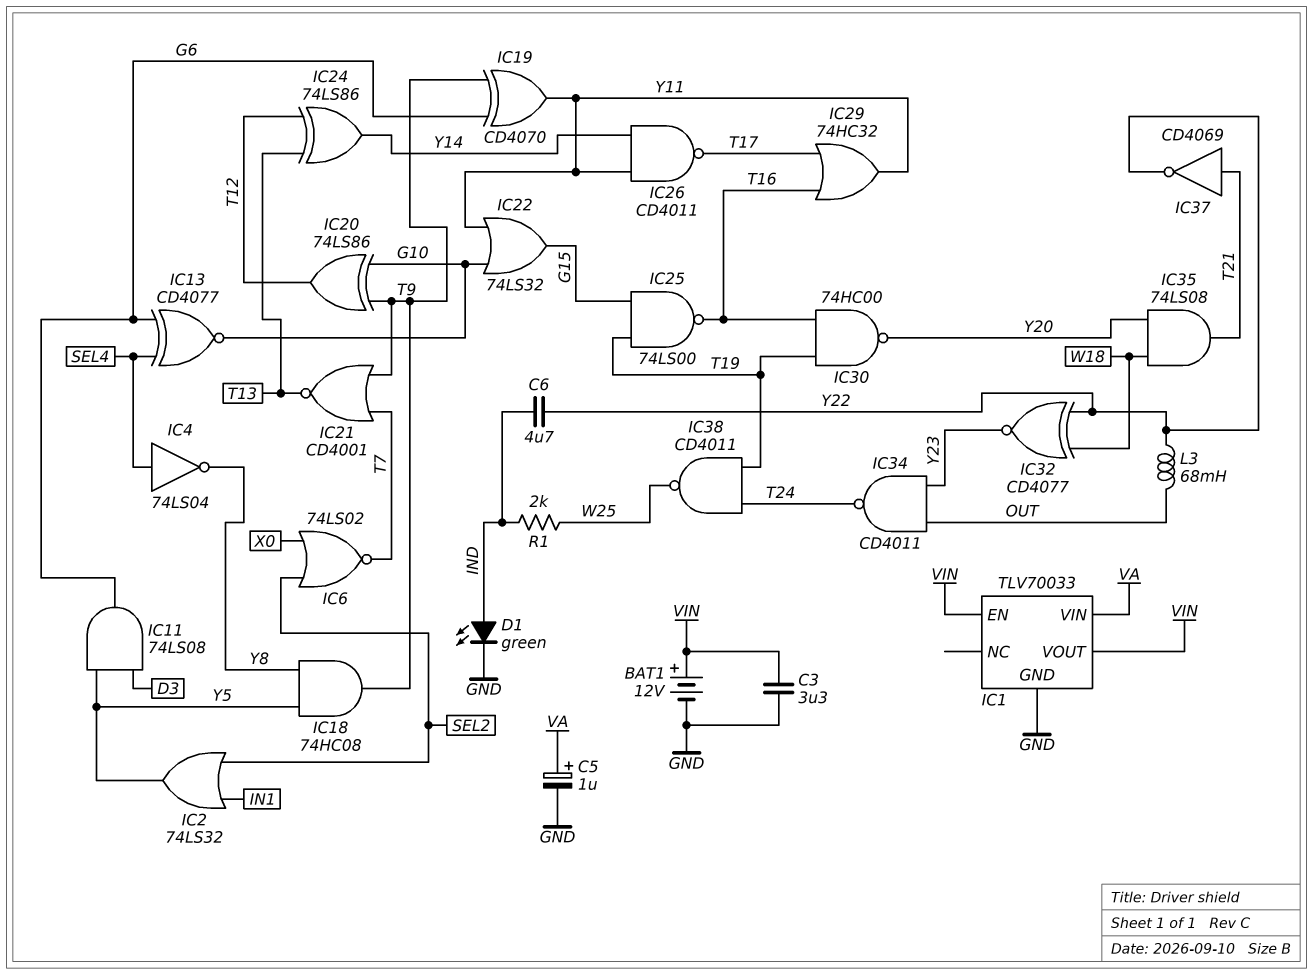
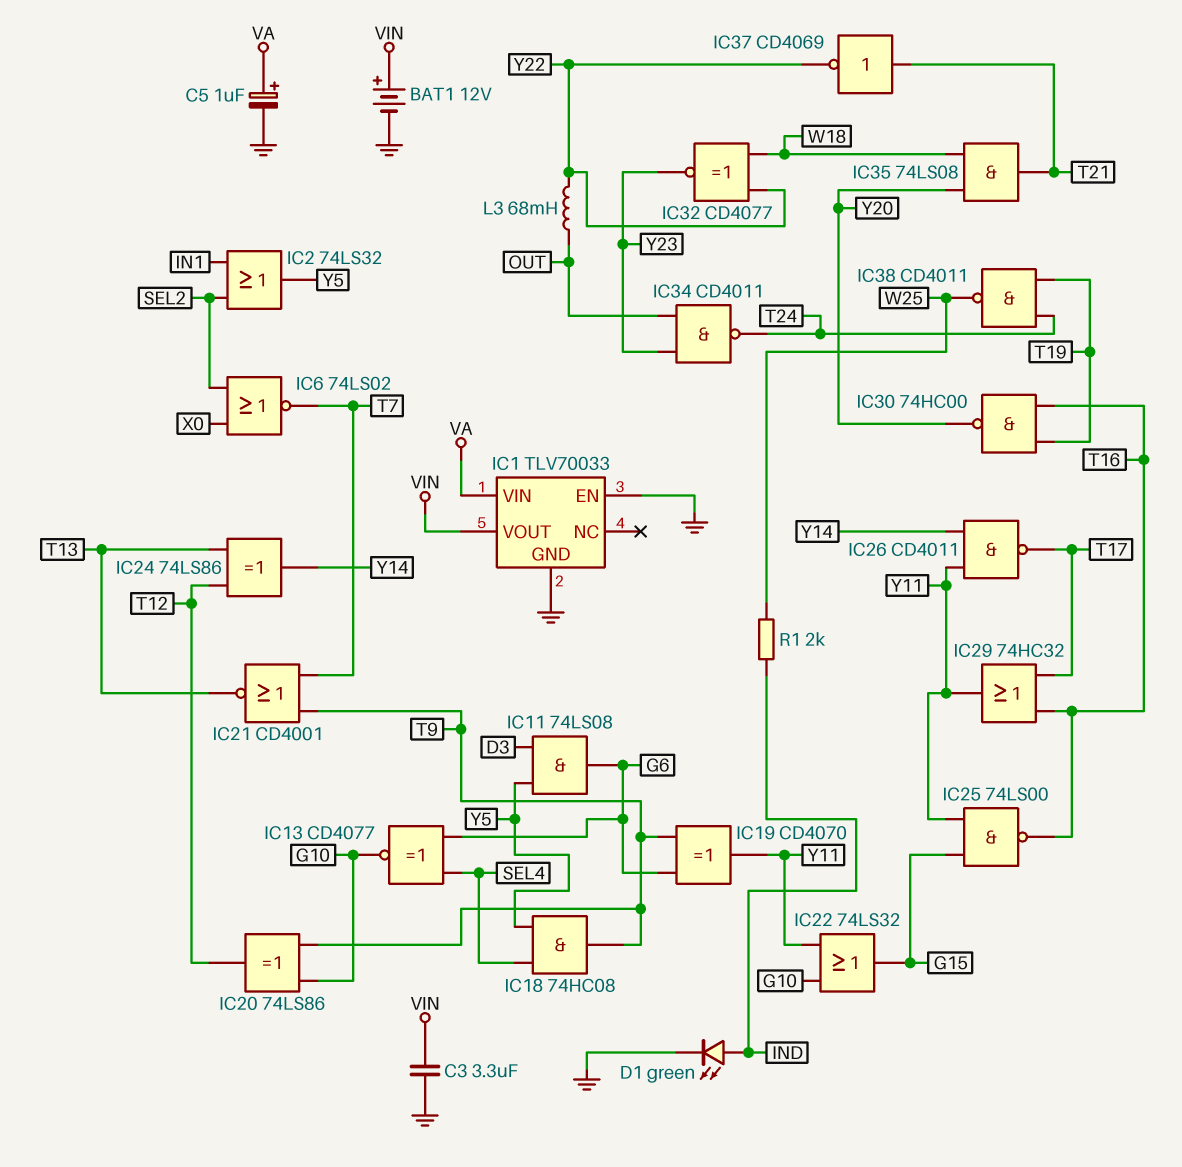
C6: 4.7uF (IND, Y22) -> none
IC1 pin EN: VIN -> GND
IC4: NOT 74LS04 (in SEL4, out Y8) -> none
IC18: AND 74HC08 (in Y5, in Y8, out T9) -> AND 74HC08 (in SEL4, in Y5, out T9)
IC25: NAND 74LS00 (in G15, in T19, out T16) -> NAND 74LS00 (in G15, in Y11, out T16)

